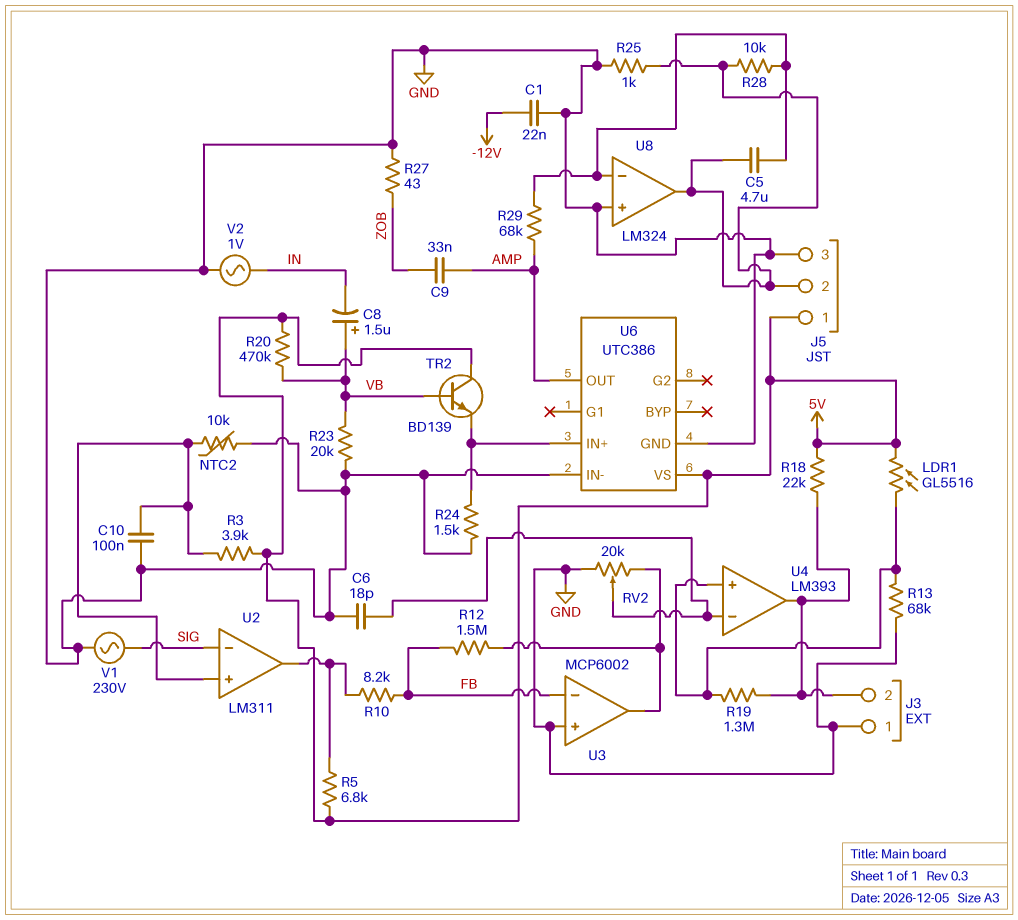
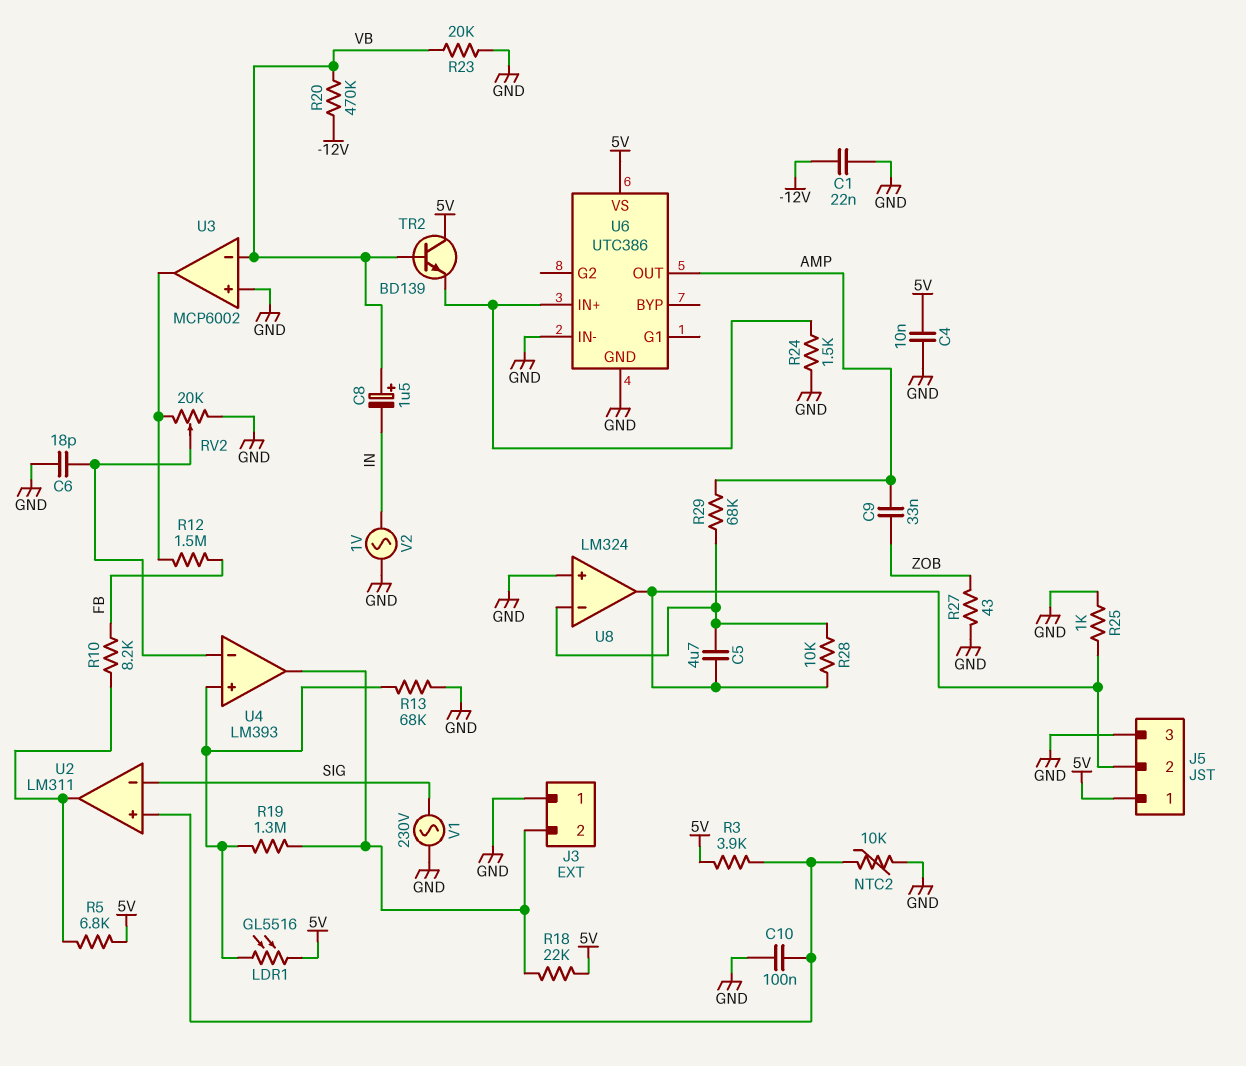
C4: none -> 10nF (5V, GND)
R20: 470k (5V, VB) -> 470k (-12V, VB)
U3 pin in-: FB -> VB

